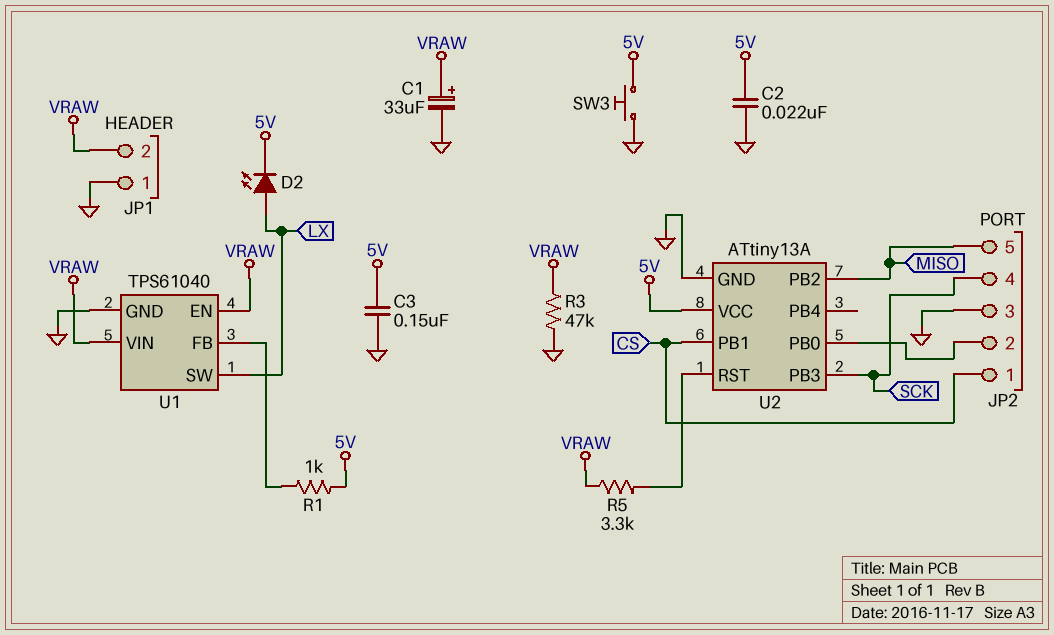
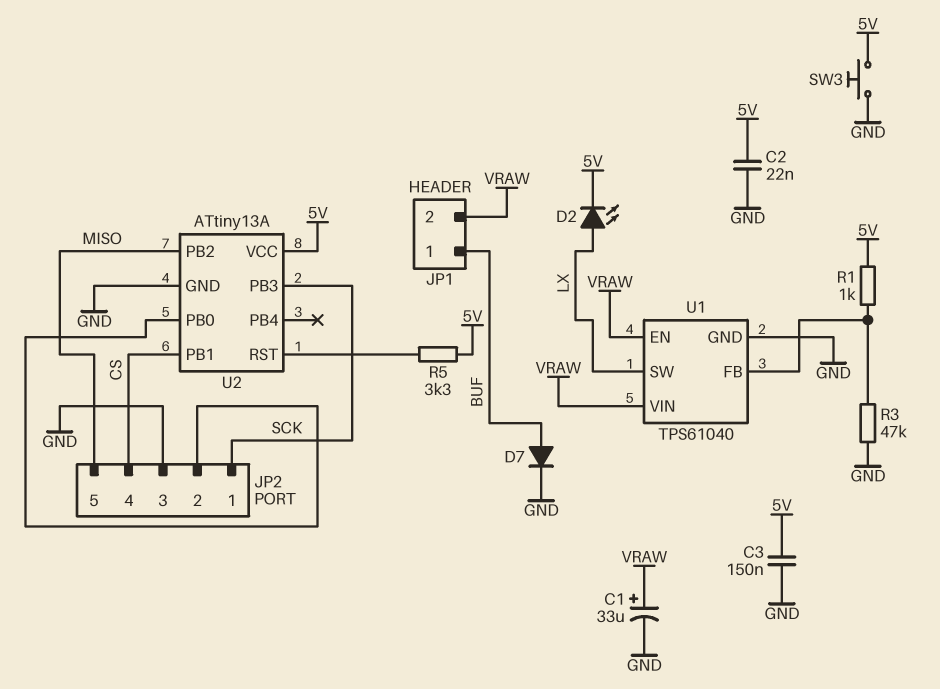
D7: none -> diode (A BUF, K GND)
JP1 pin 1: GND -> BUF
JP2 pin 1: CS -> SCK
JP2 pin 4: SCK -> CS
R3: 47k (GND, VRAW) -> 47k (GND, U1/FB)
R5: 3.3k (U2/RST, VRAW) -> 3.3k (5V, U2/RST)

